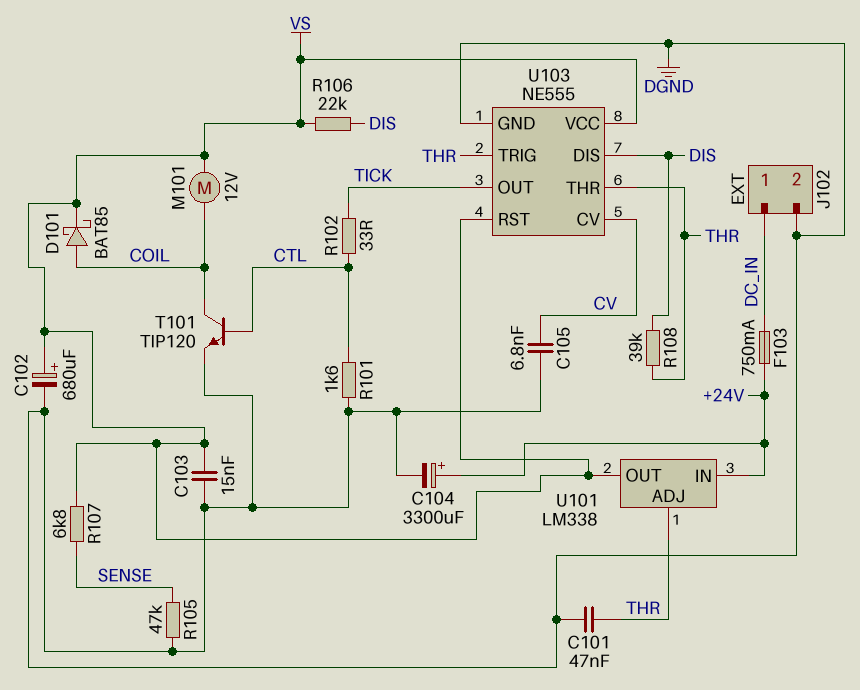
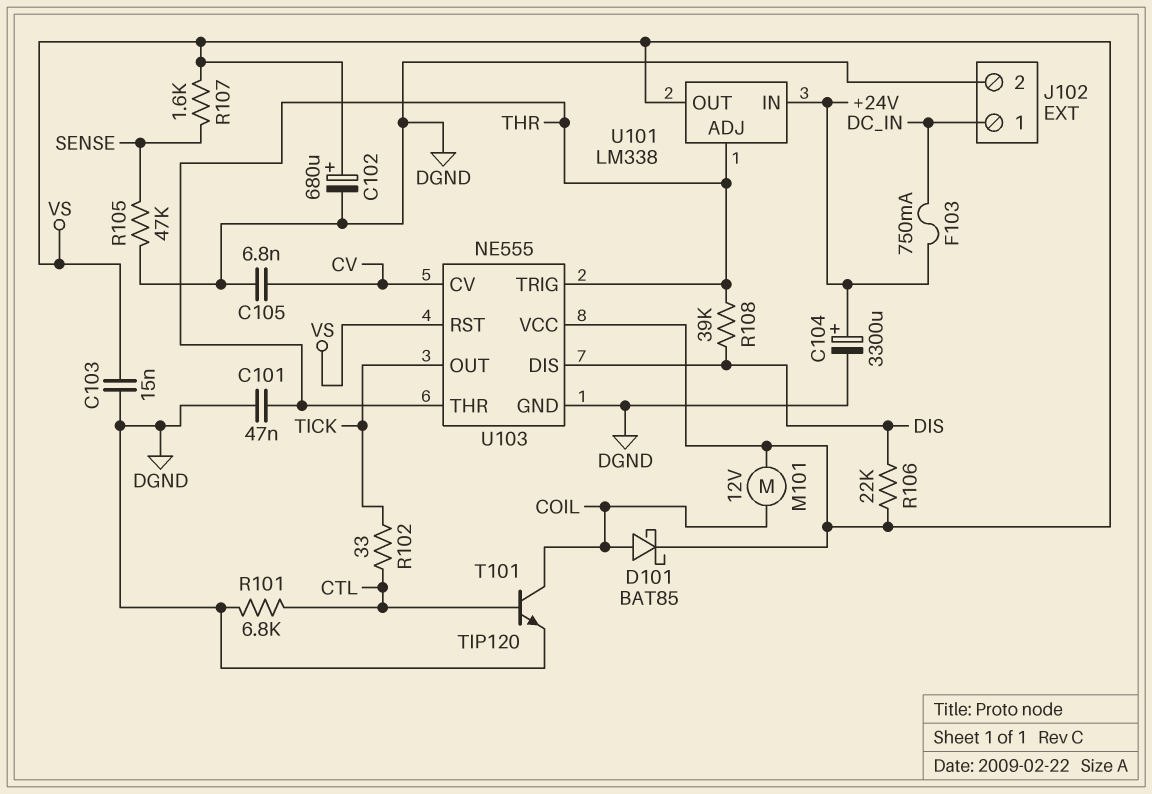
R101: 1.6k (CTL, DGND) -> 6.8k (CTL, DGND)
R107: 6.8k (SENSE, VS) -> 1.6k (SENSE, VS)

